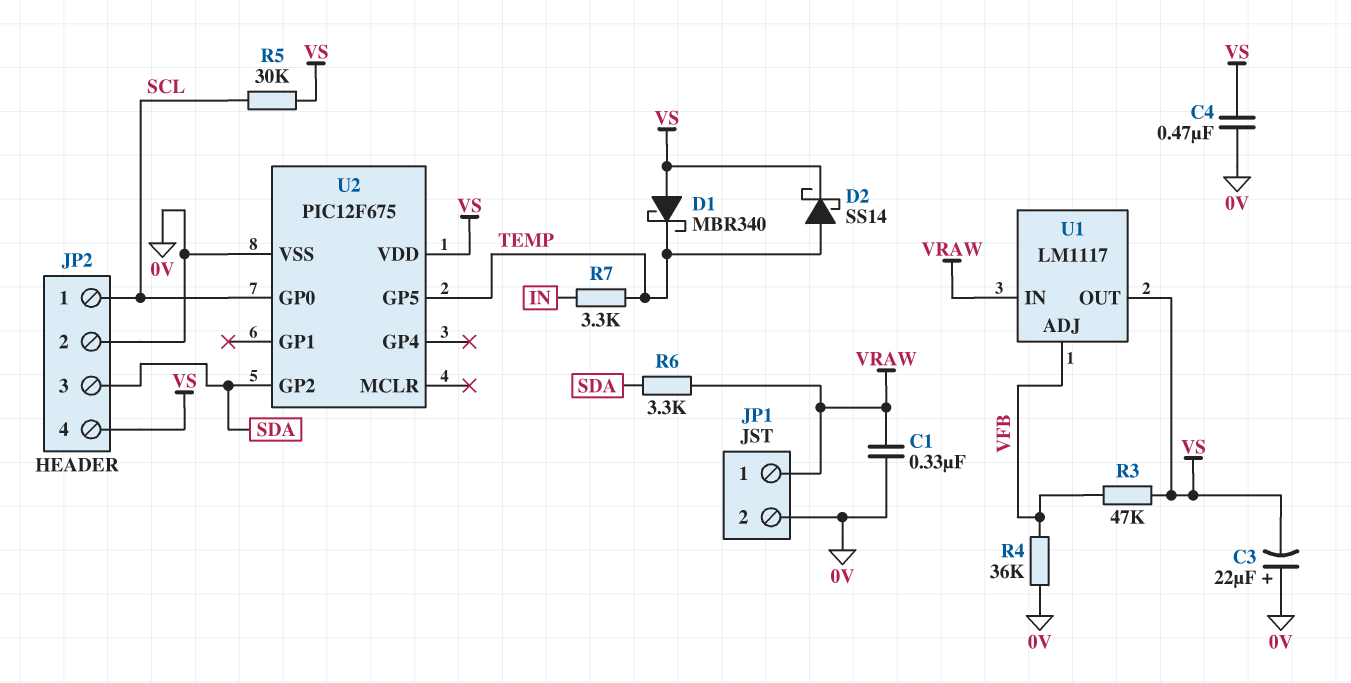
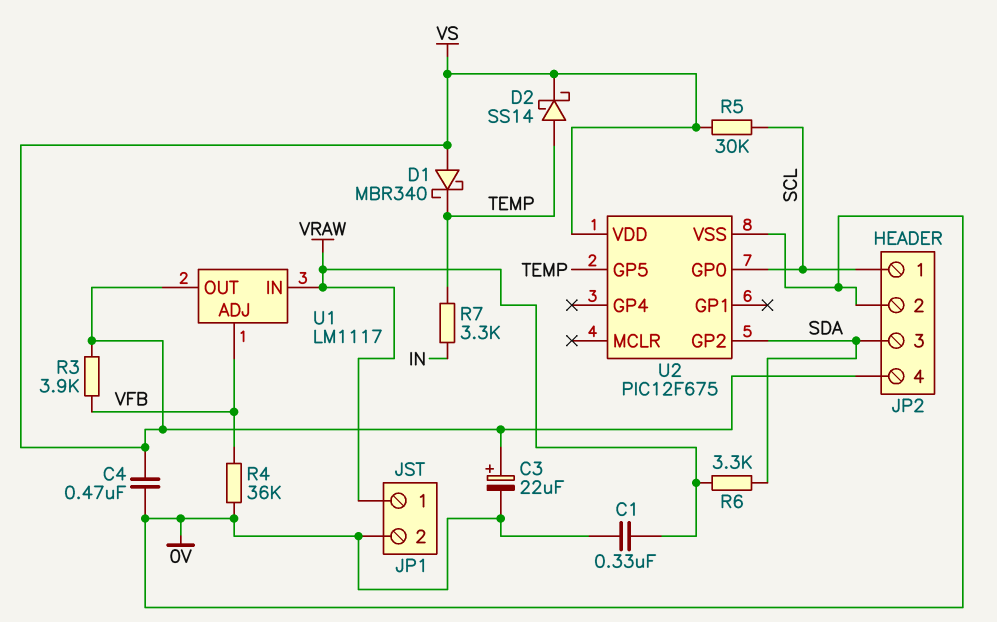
C3: 22uF (plus 0V, minus VS) -> 22uF (plus VS, minus 0V)
R3: 47k (VFB, VS) -> 3.9k (VFB, VS)

